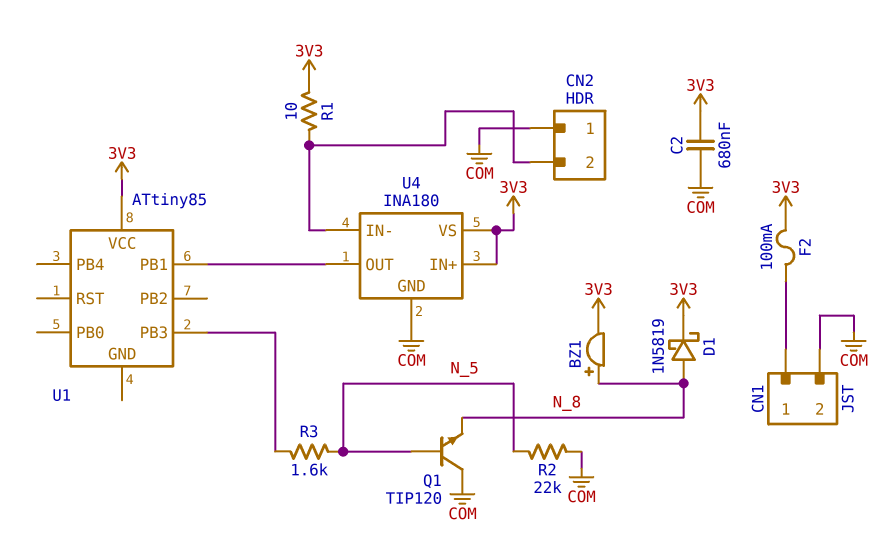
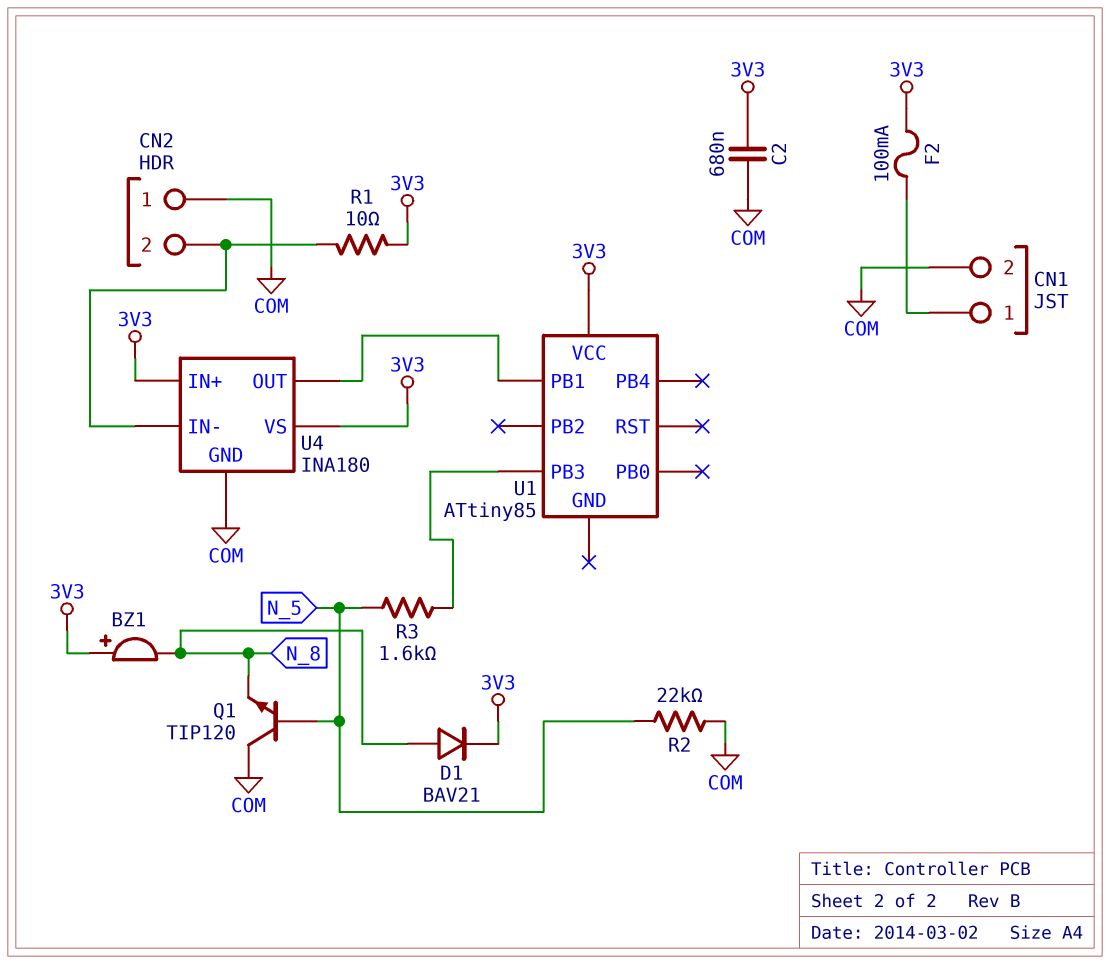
BZ1: buzzer (plus N_8, minus 3V3) -> buzzer (plus 3V3, minus N_8)
D1: schottky 1N5819 (A N_8, K 3V3) -> diode BAV21 (A N_8, K 3V3)

